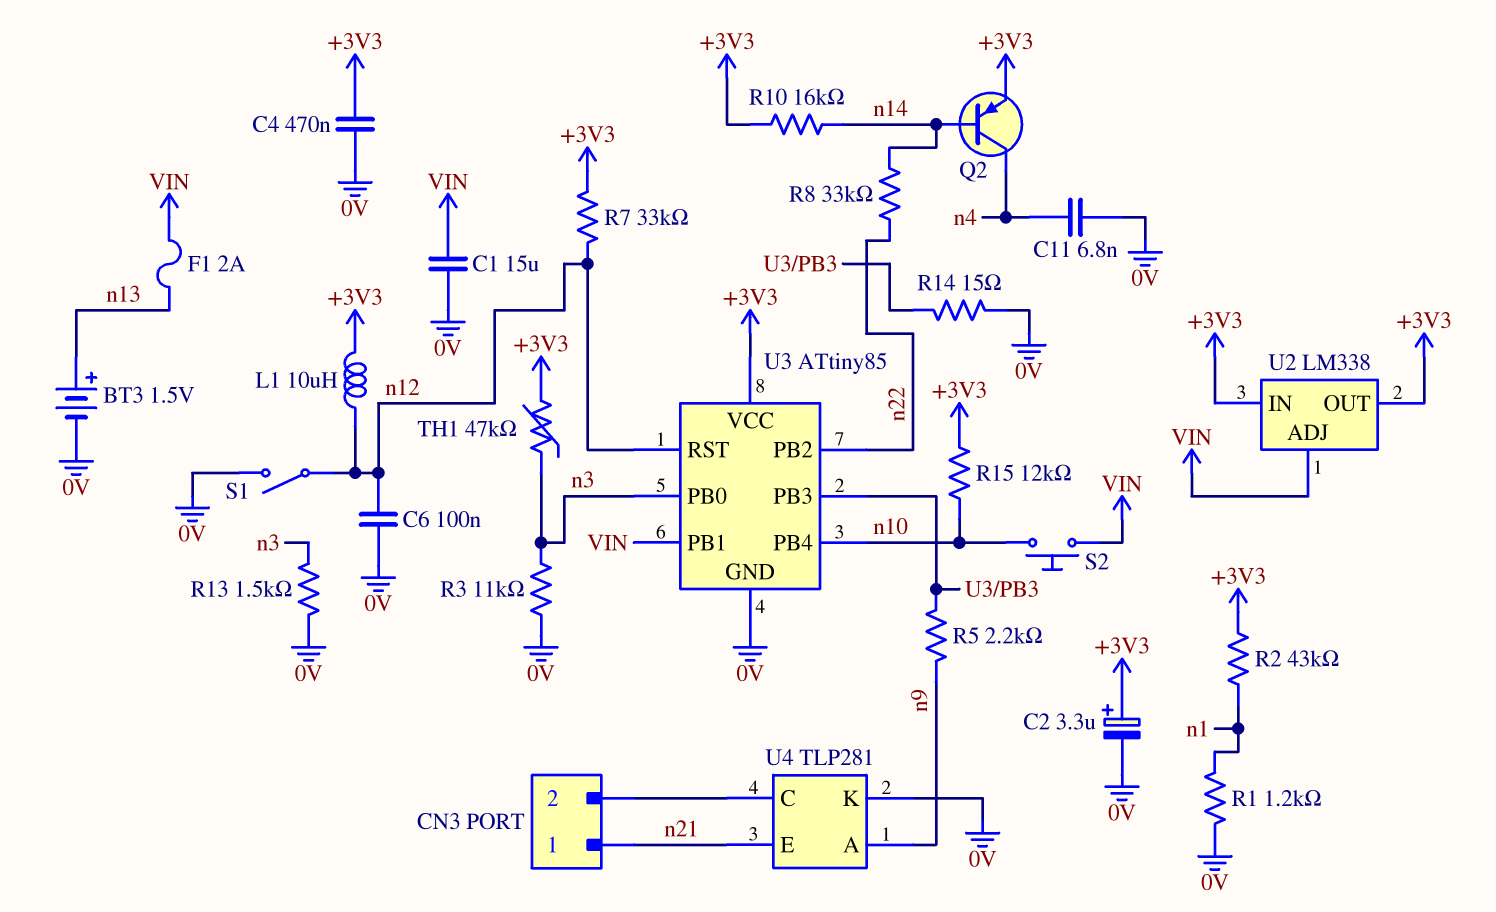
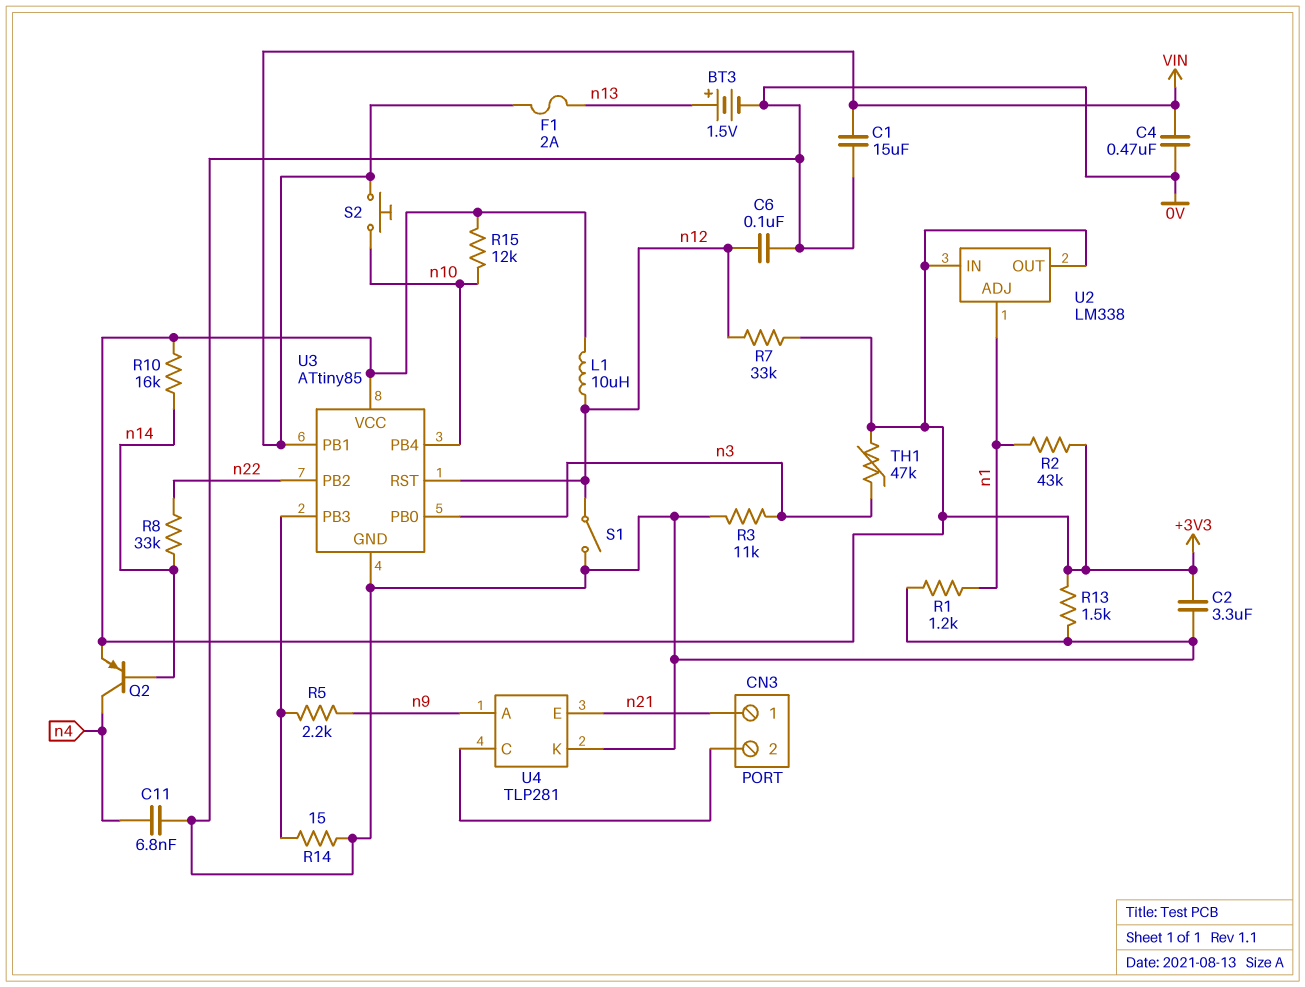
C2: 3.3uF (plus +3V3, minus 0V) -> 3.3uF (+3V3, 0V)
C4: 470nF (+3V3, 0V) -> 470nF (0V, VIN)
R13: 1.5k (0V, n3) -> 1.5k (+3V3, 0V)
U2 pin ADJ: VIN -> n1

